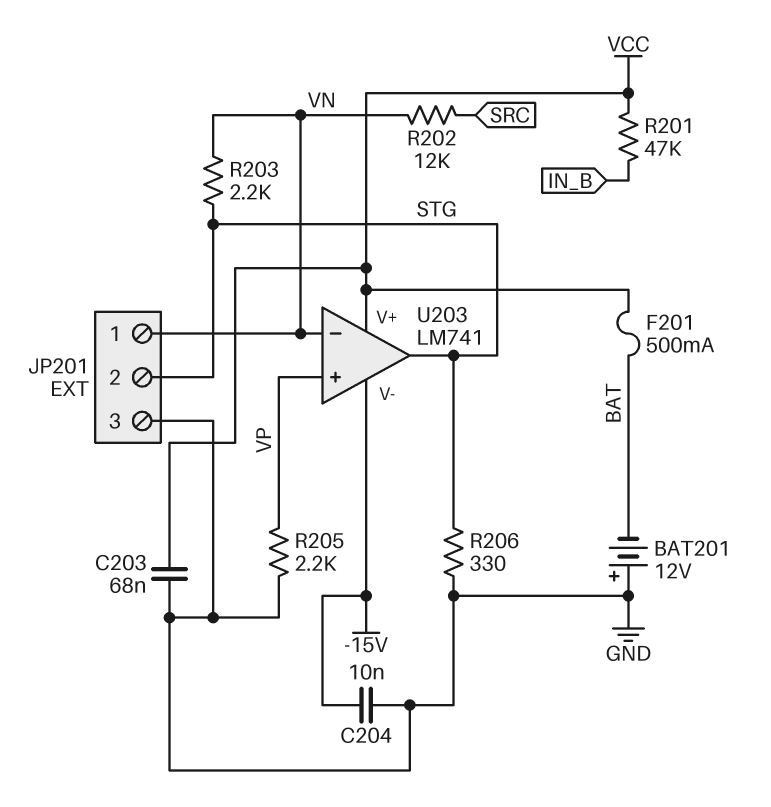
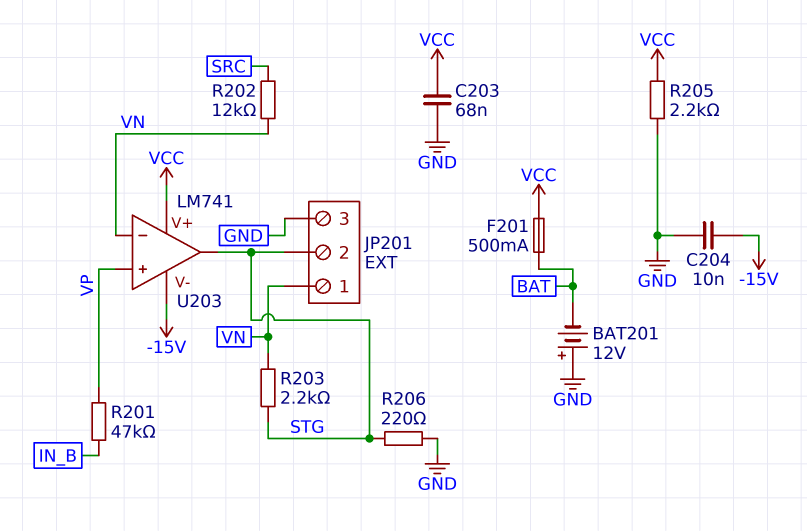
R201: 47k (IN_B, VCC) -> 47k (IN_B, VP)
R205: 2.2k (GND, VP) -> 2.2k (GND, VCC)
R206: 330 (GND, STG) -> 220 (GND, STG)

